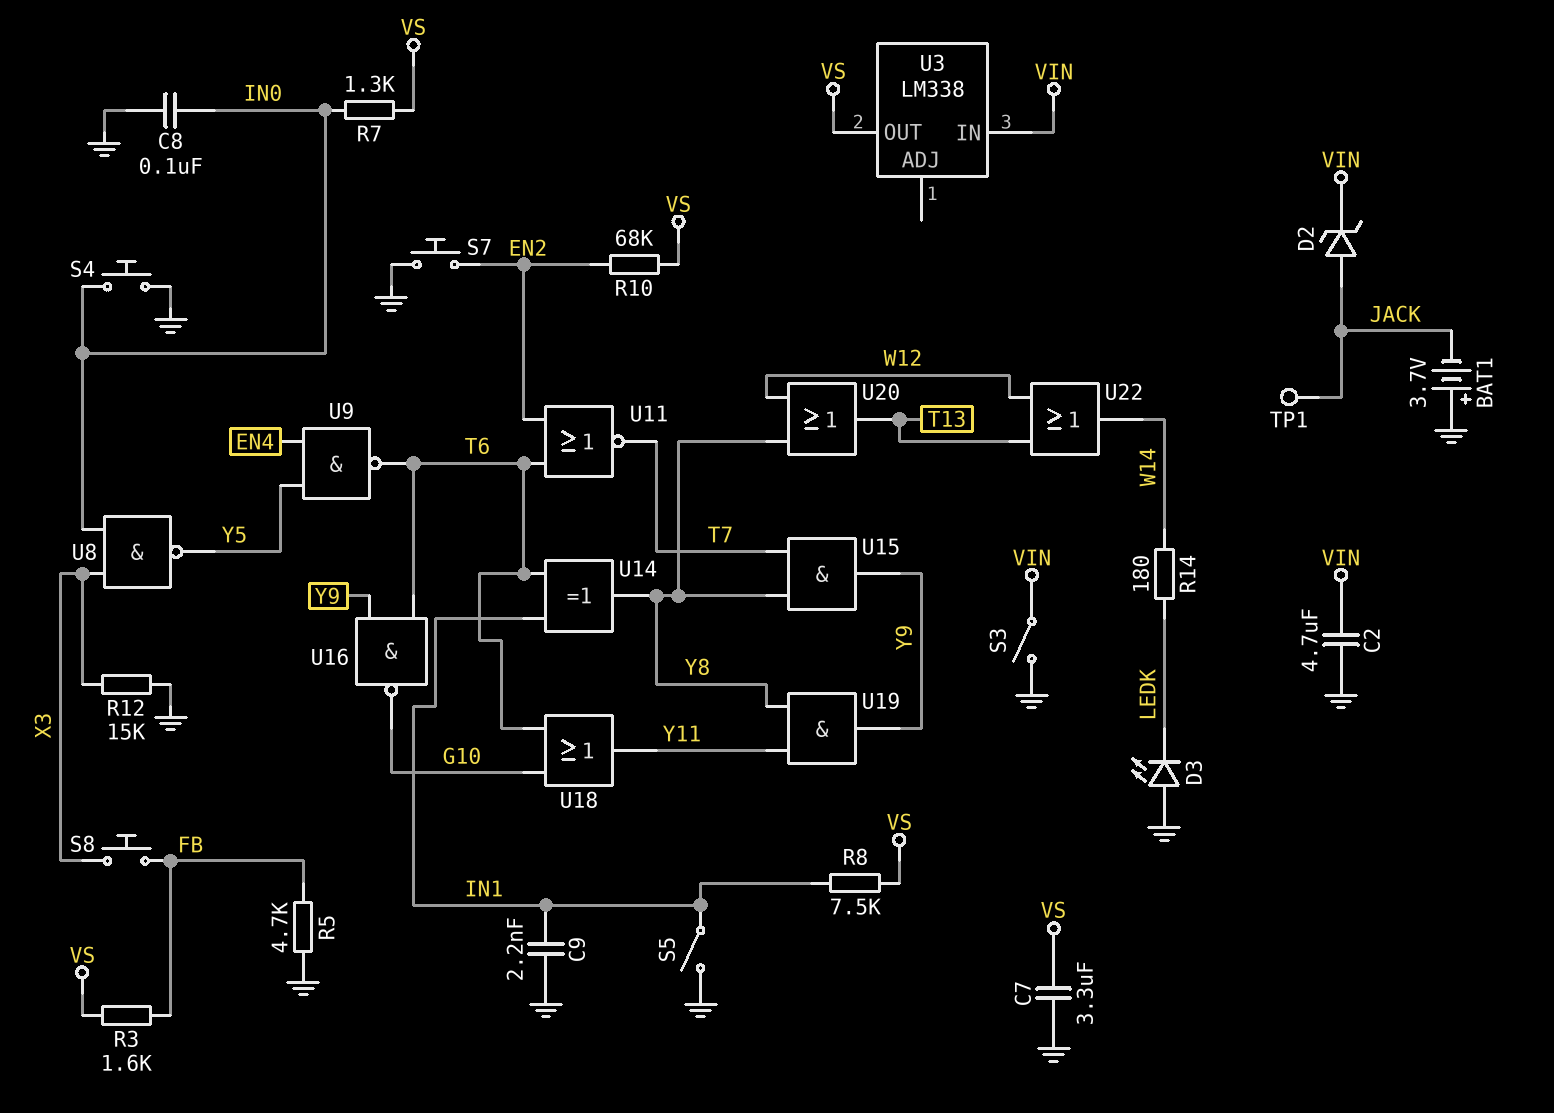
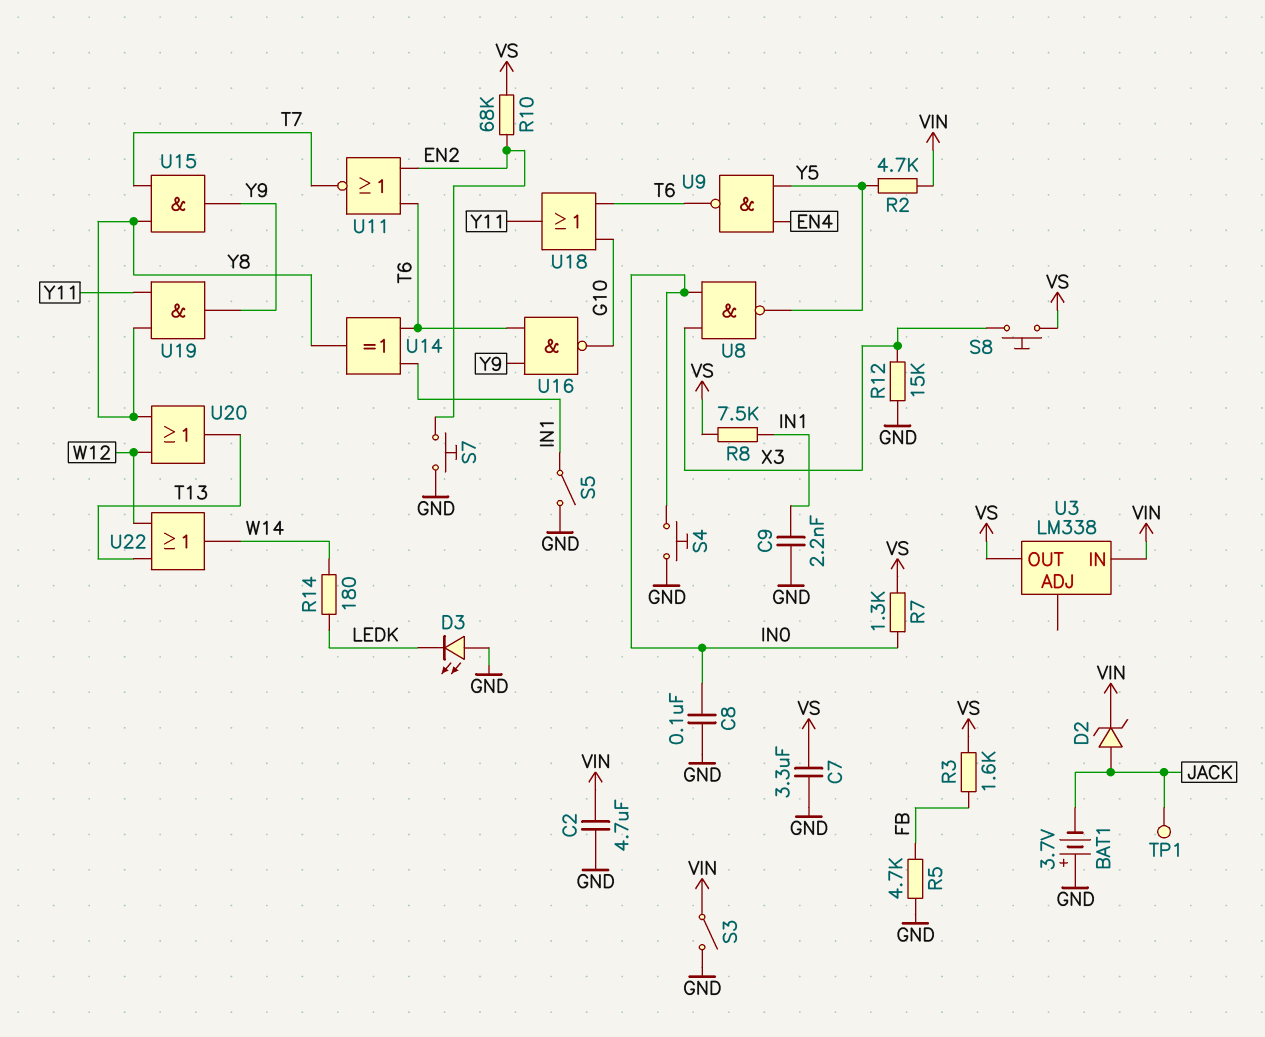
R2: none -> 4.7k (VIN, Y5)
S8: button (FB, X3) -> button (VS, X3)

